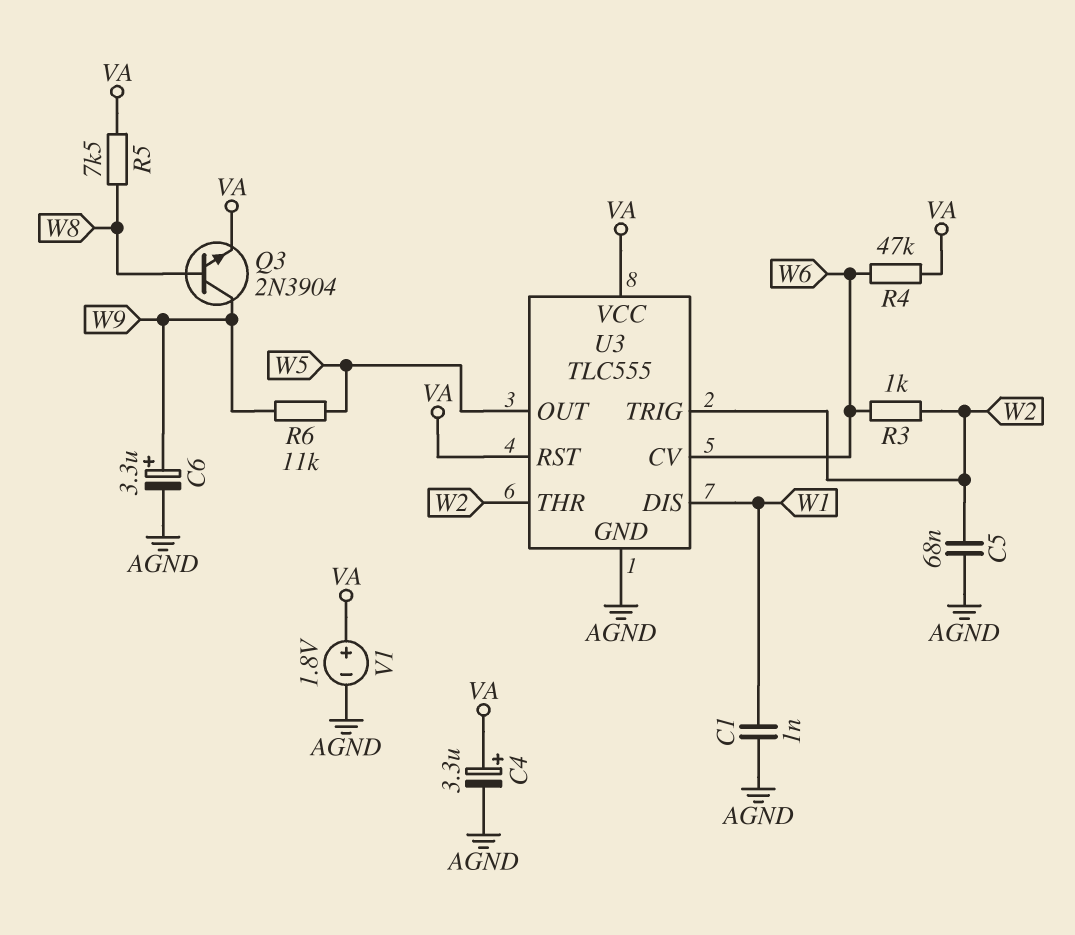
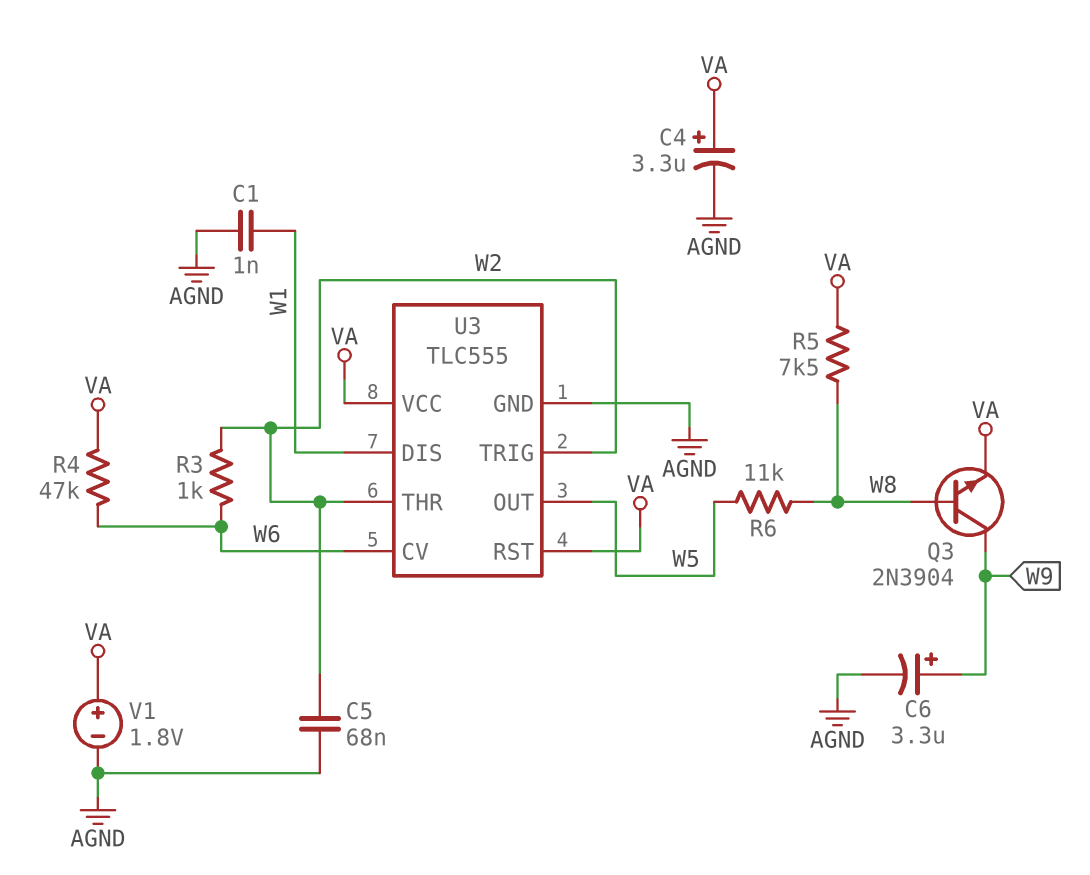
R6: 11k (W5, W9) -> 11k (W5, W8)

